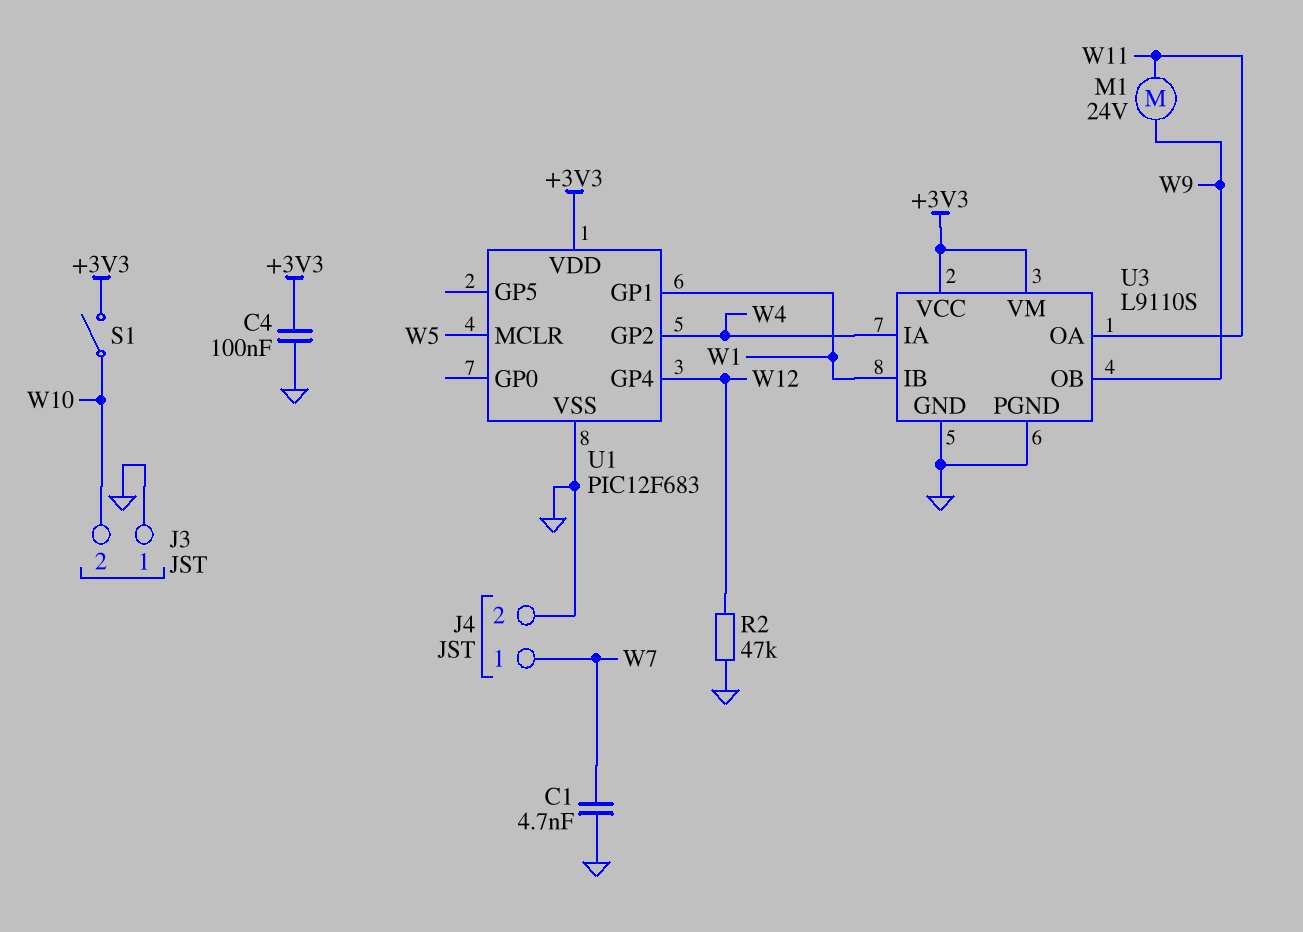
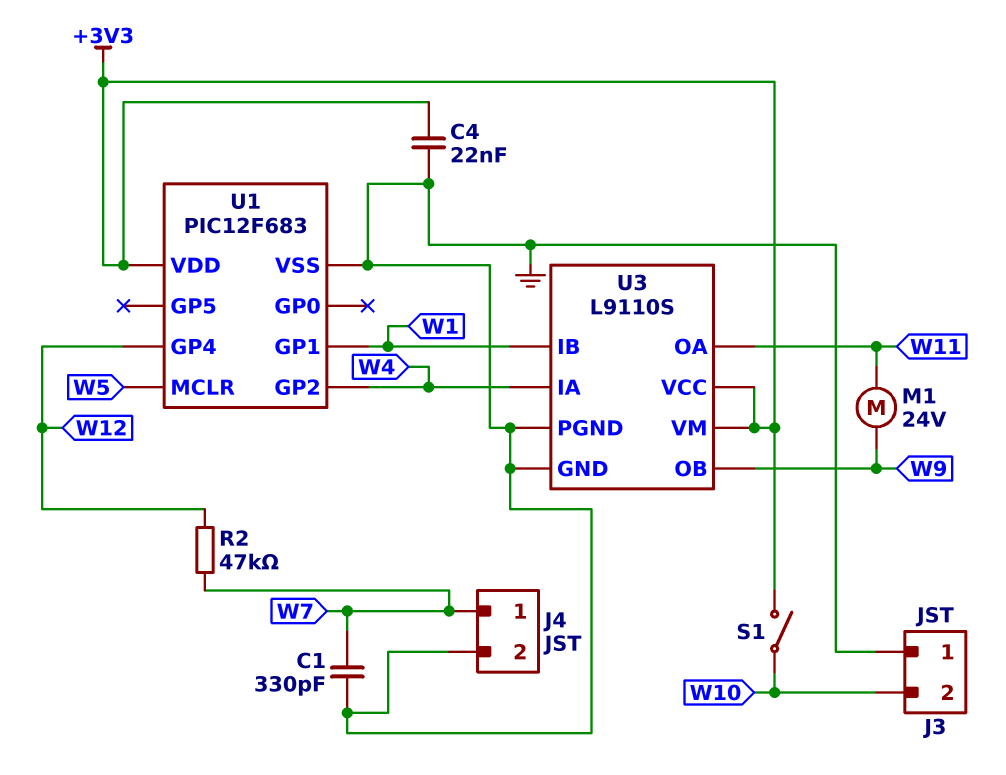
C1: 4.7nF (GND, W7) -> 330pF (GND, W7)
C4: 100nF (+3V3, GND) -> 22nF (+3V3, GND)
R2: 47k (GND, W12) -> 47k (W7, W12)

